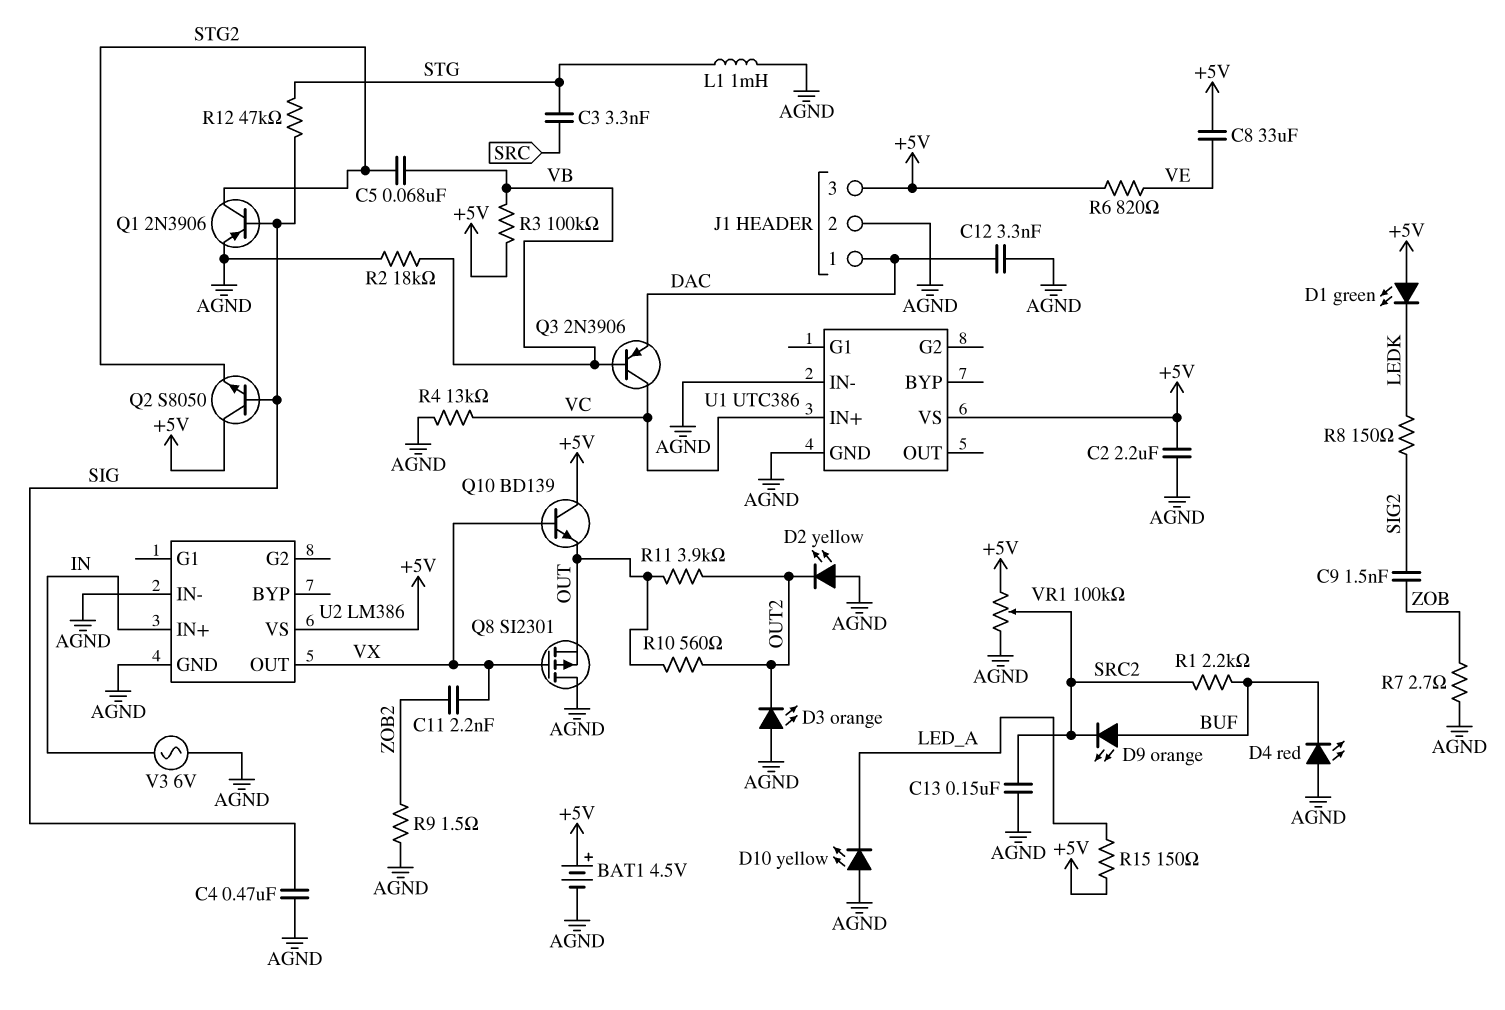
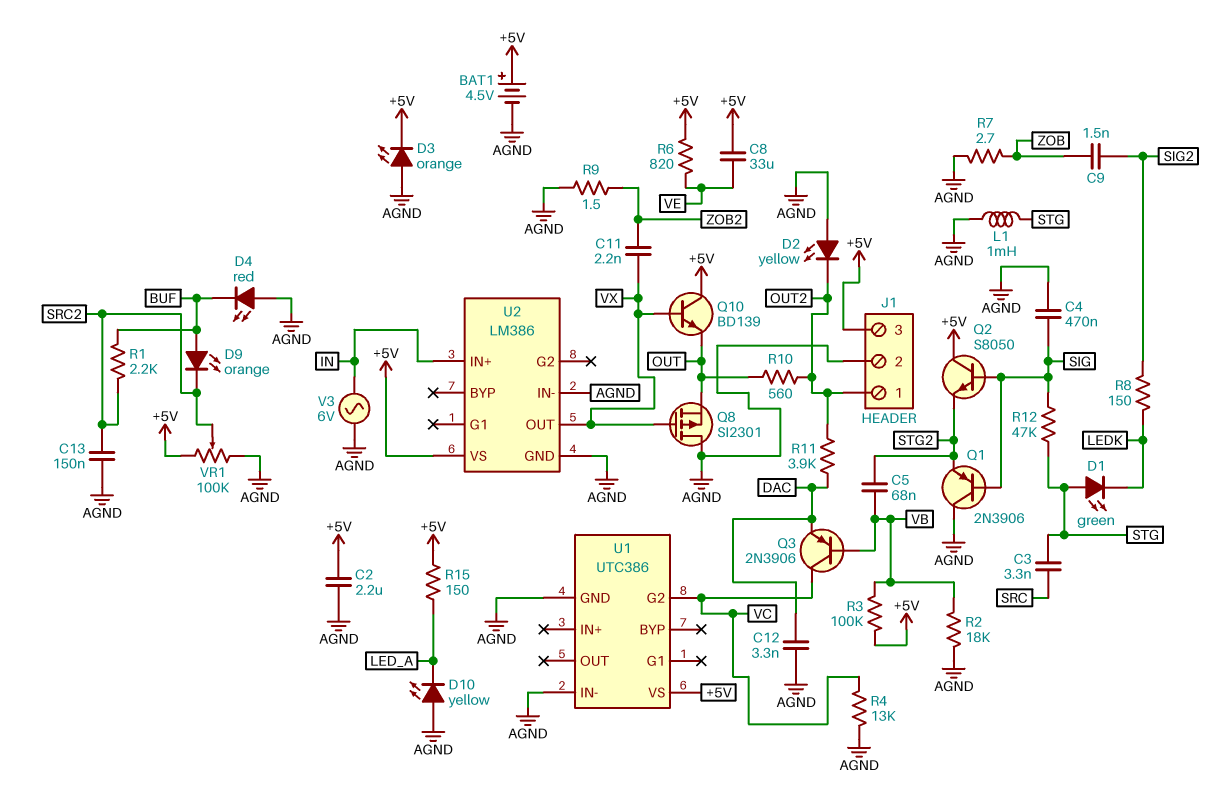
D1: LED green (A +5V, K LEDK) -> LED green (A STG, K LEDK)
D3: LED orange (A AGND, K OUT2) -> LED orange (A AGND, K +5V)
J1 pin 1: DAC -> OUT2
Q1: PNP 2N3906 (B SIG, C STG2, E AGND) -> PNP 2N3906 (B SIG, C AGND, E STG2)
R11: 3.9k (OUT, OUT2) -> 3.9k (DAC, OUT2)
U1 pin G2: none -> VC
U1 pin IN+: VC -> none

